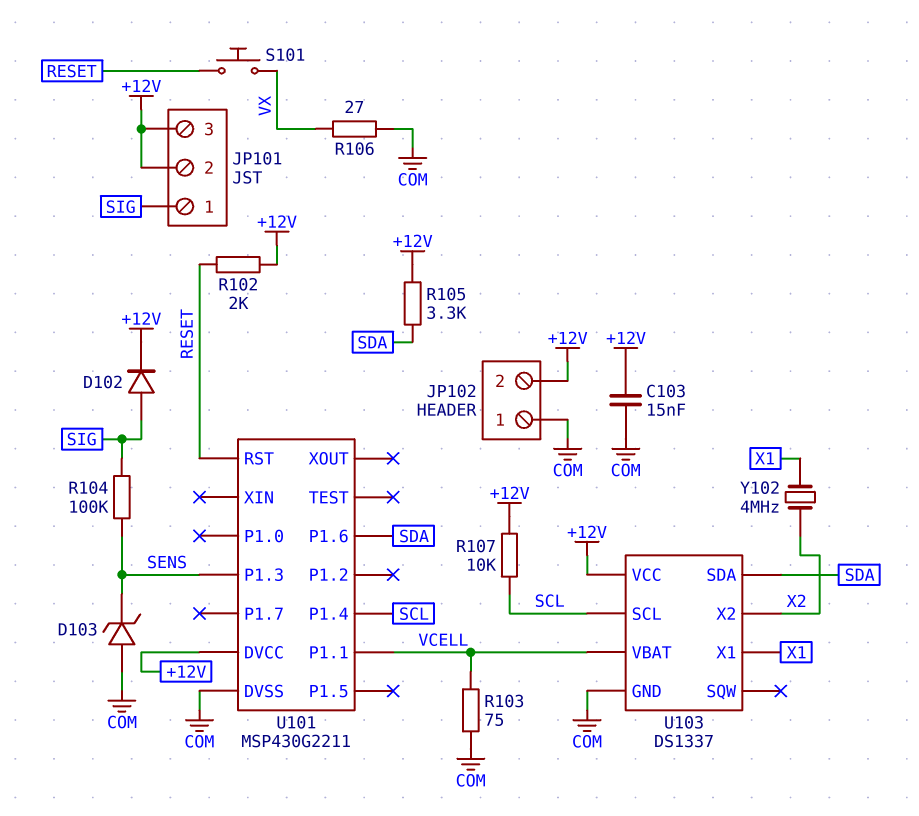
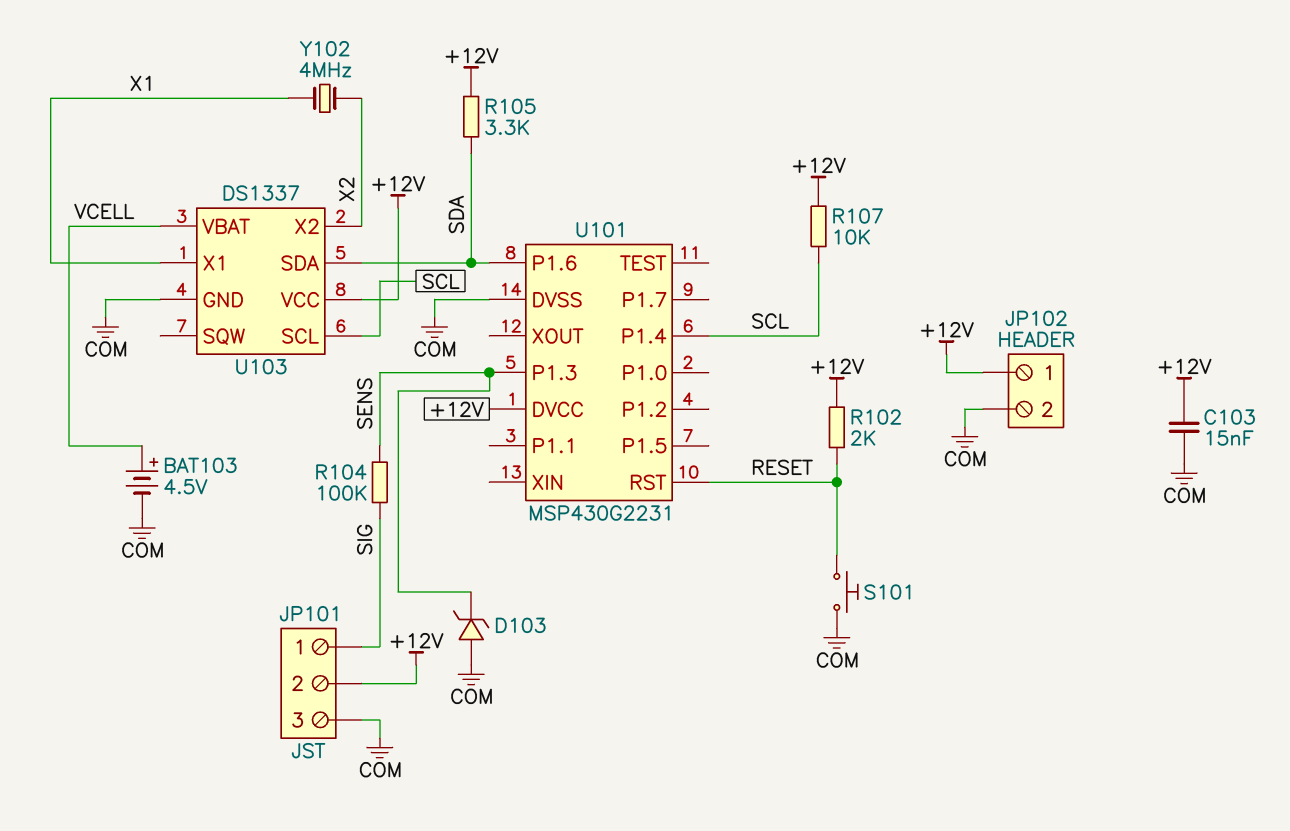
BAT103: none -> 4.5V (plus VCELL, minus COM)
D102: diode (A SIG, K +12V) -> none
JP101 pin 3: +12V -> COM
JP102 pin 1: COM -> +12V
JP102 pin 2: +12V -> COM
R103: 75 (COM, VCELL) -> none
R106: 27 (COM, VX) -> none
S101: button (RESET, VX) -> button (COM, RESET)
U101: MSP430G2211 -> MSP430G2231
U101 pin P1.1: VCELL -> none

